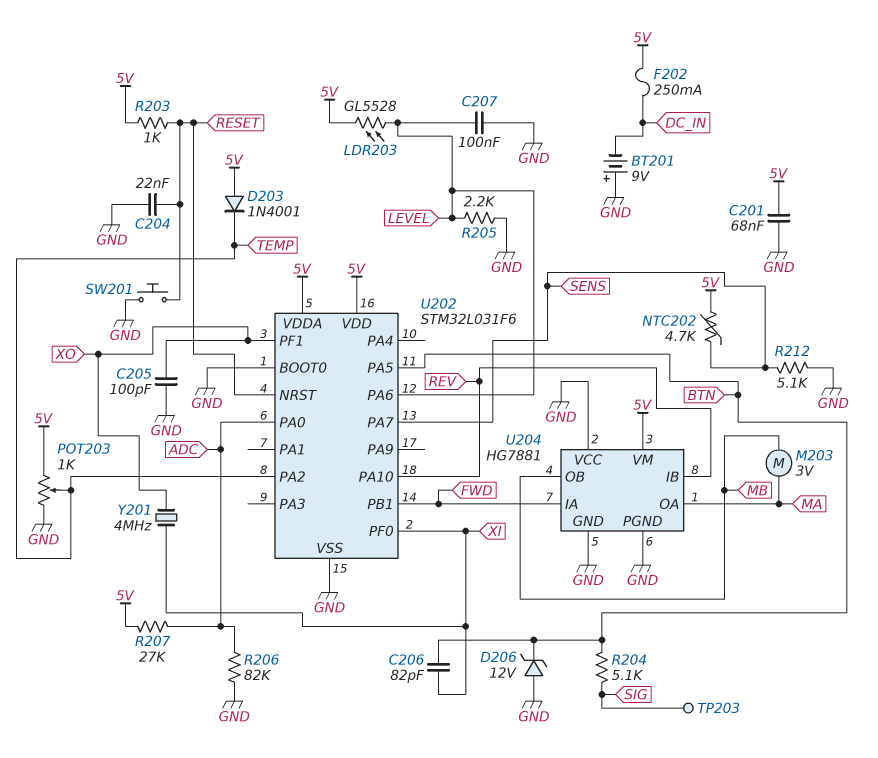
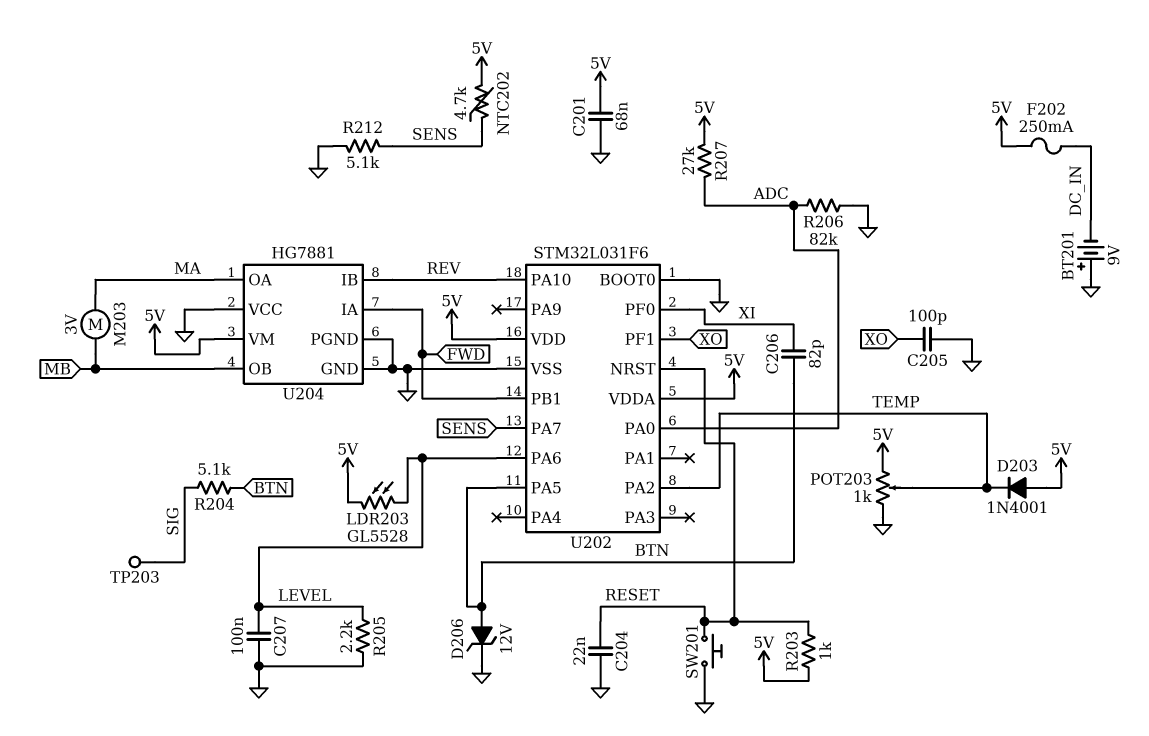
D206: zener 12V (A GND, K BTN) -> zener 12V (A BTN, K GND)
Y201: 4MHz (XI, XO) -> none

